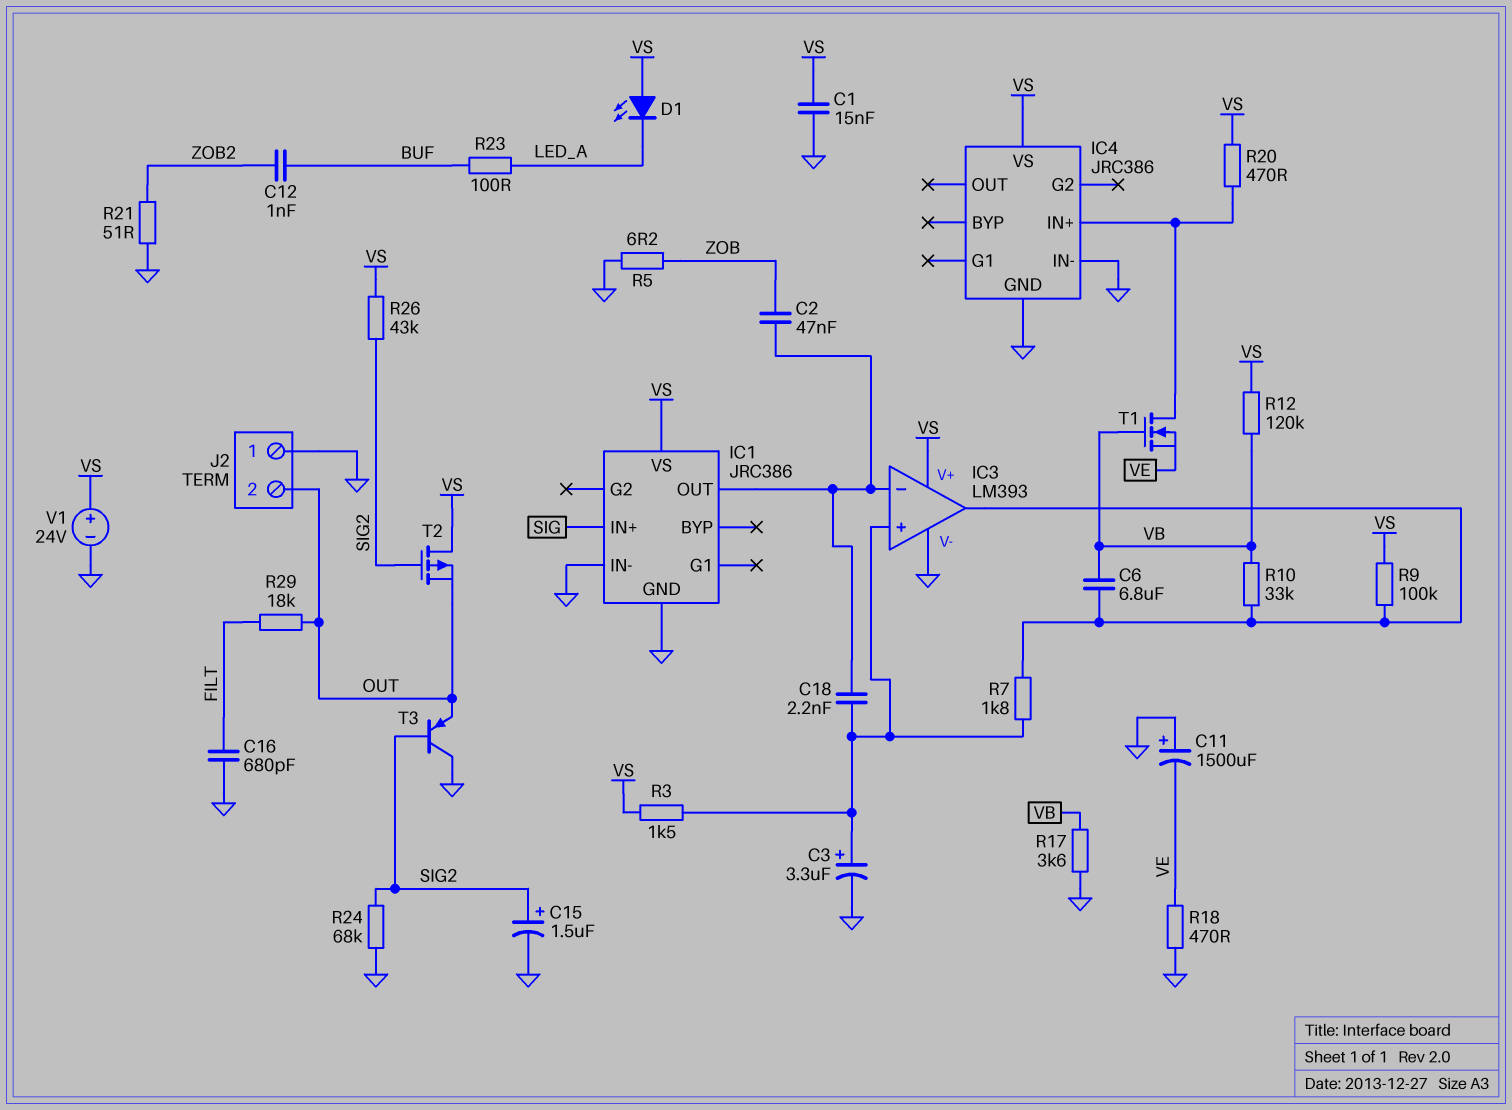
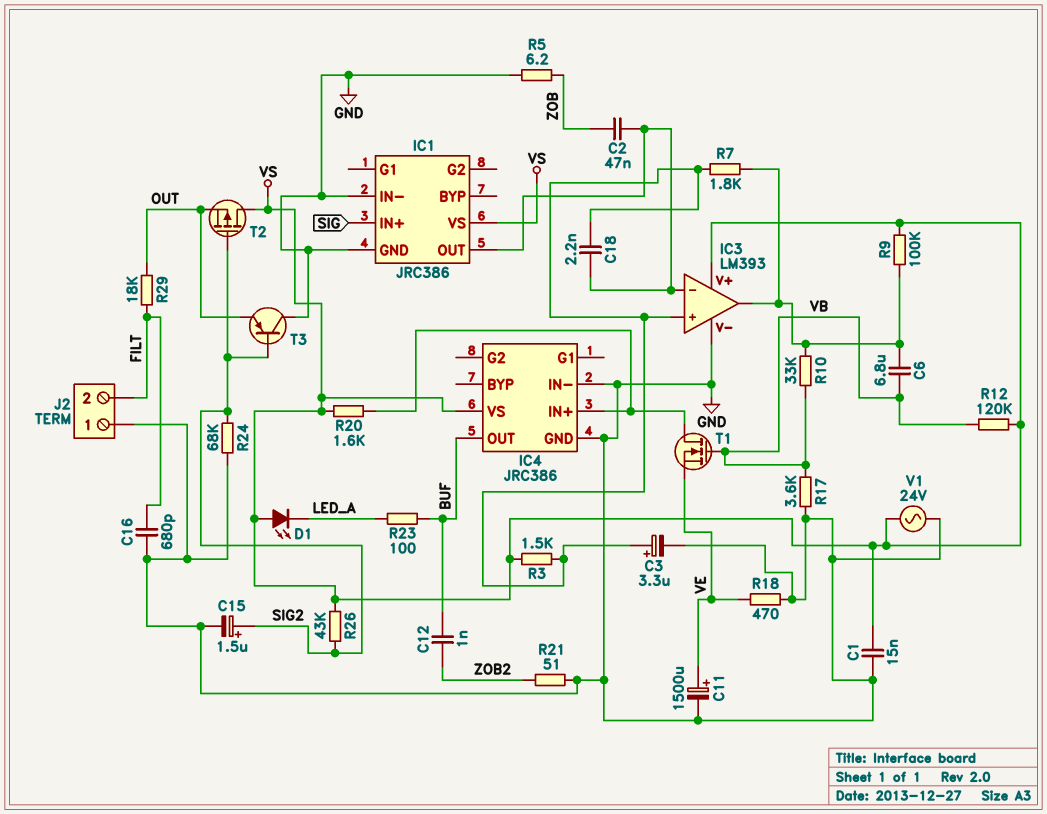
C11: 1500uF (plus GND, minus VE) -> 1500uF (plus VE, minus GND)
IC4 pin OUT: none -> BUF
J2 pin 2: OUT -> FILT
R20: 470 (IC4/IN+, VS) -> 1.6k (IC4/IN+, VS)
V1: 24V (plus VS, minus GND) -> AC 24V (GND, VS)

